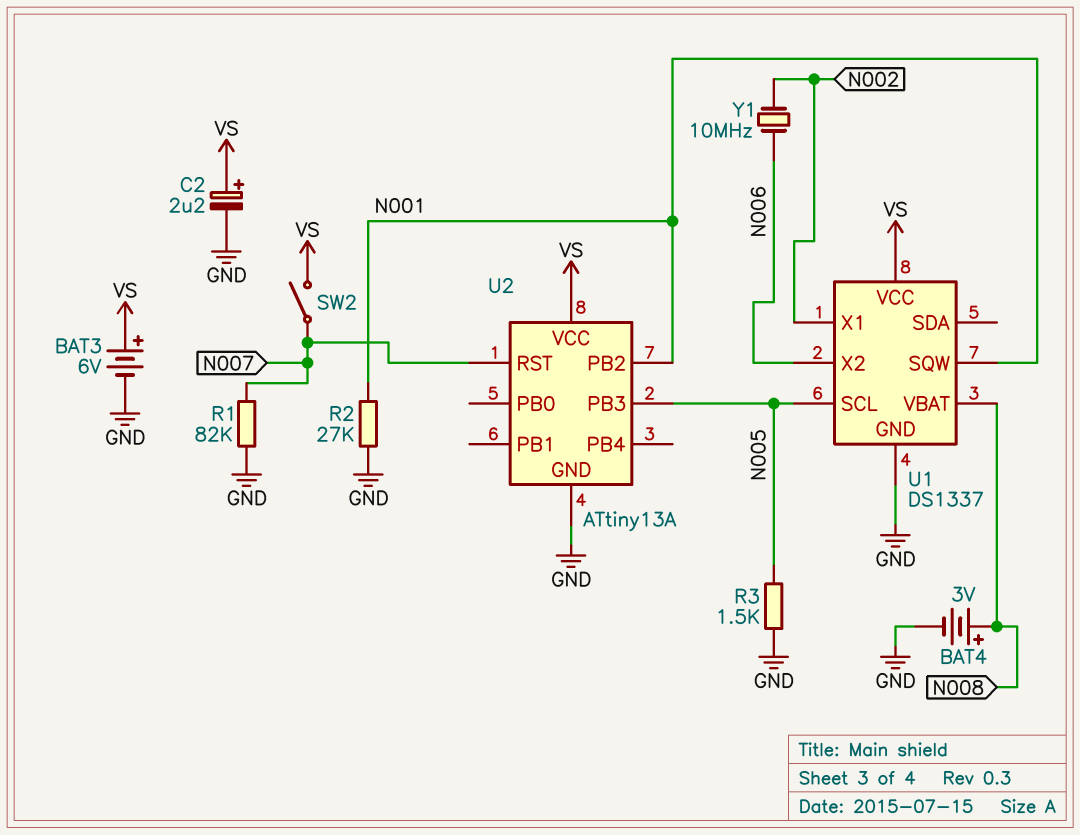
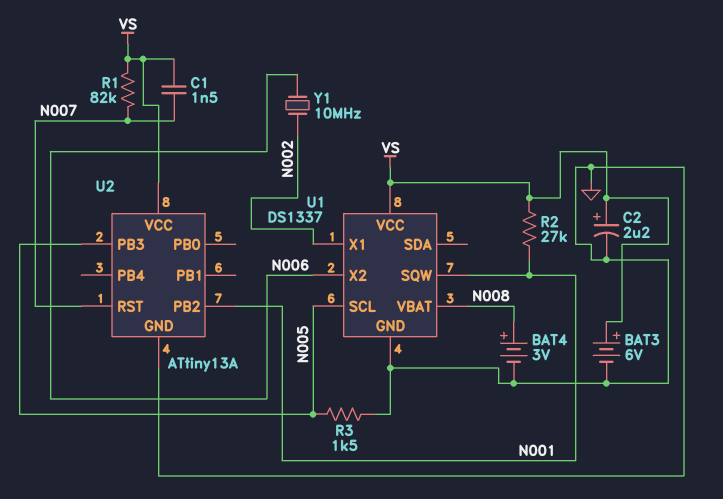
C1: none -> 1.5nF (N007, VS)
R1: 82k (GND, N007) -> 82k (N007, VS)
R2: 27k (GND, N001) -> 27k (N001, VS)
SW2: switch (N007, VS) -> none

